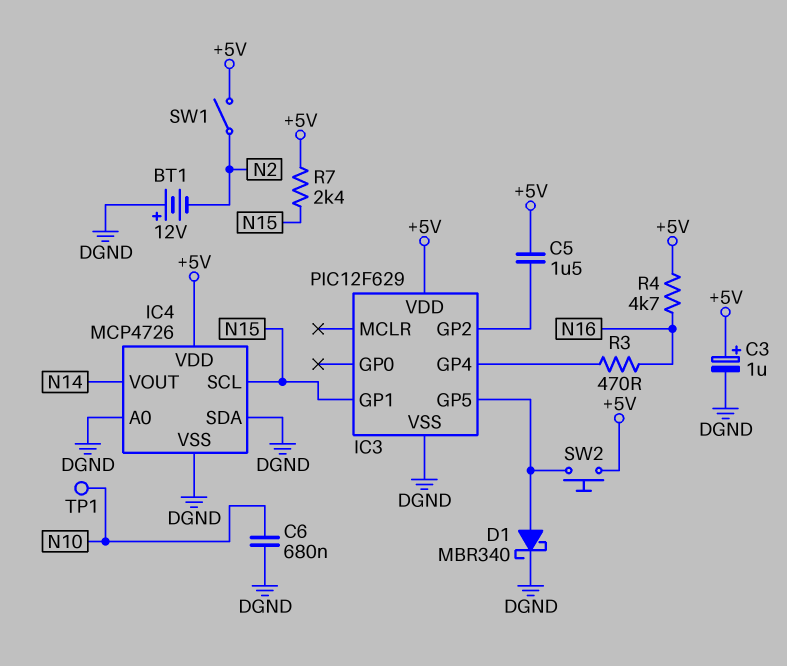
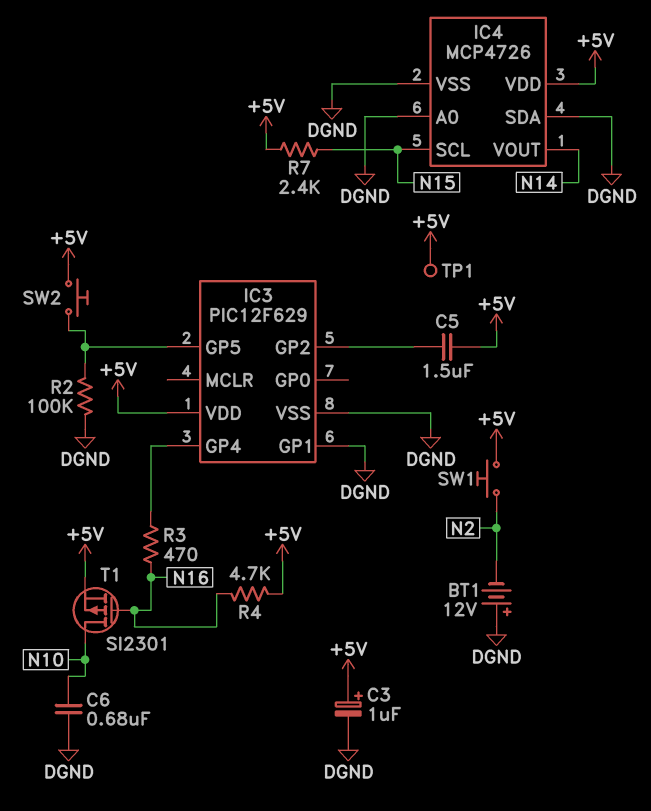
D1: schottky MBR340 (A IC3/GP5, K DGND) -> none
IC3 pin GP1: N15 -> DGND
R2: none -> 100k (DGND, IC3/GP5)
SW1: switch (+5V, N2) -> button (+5V, N2)
T1: none -> PMOS SI2301 (G N16, D N10, S +5V)
TP1: test point (N10) -> test point (+5V)

